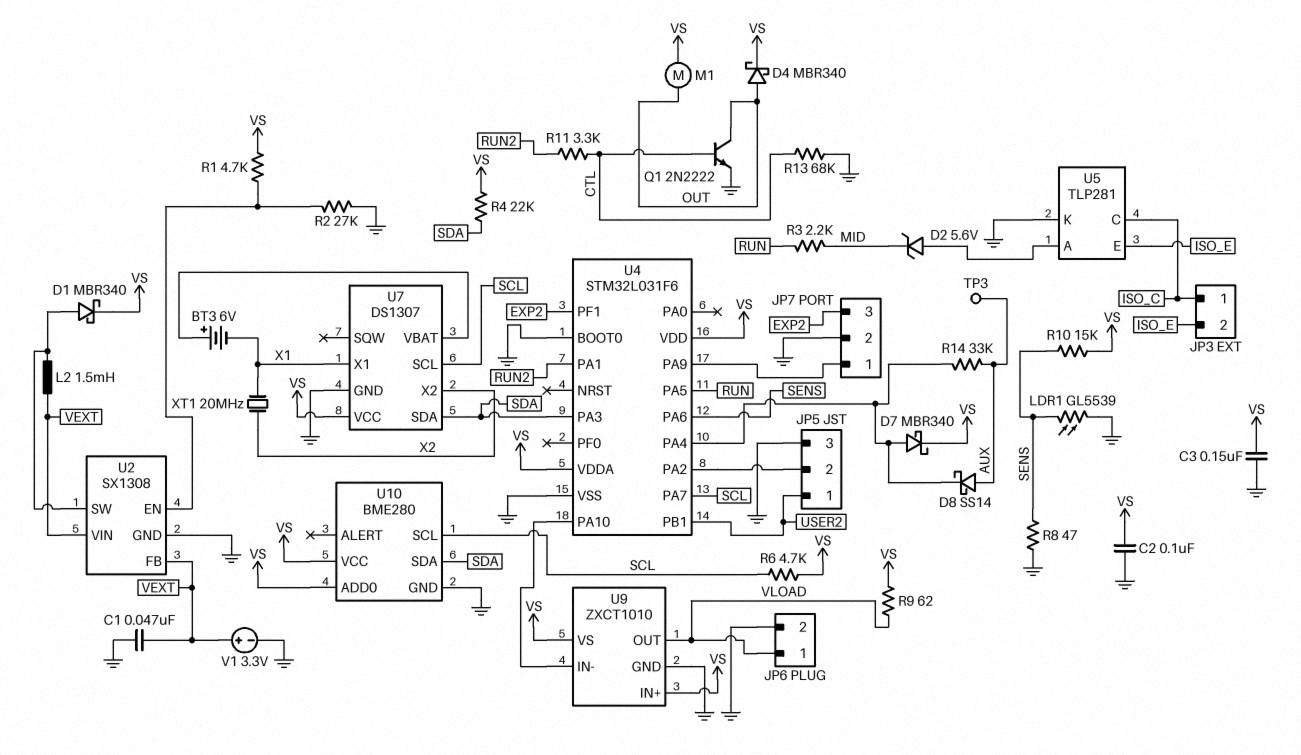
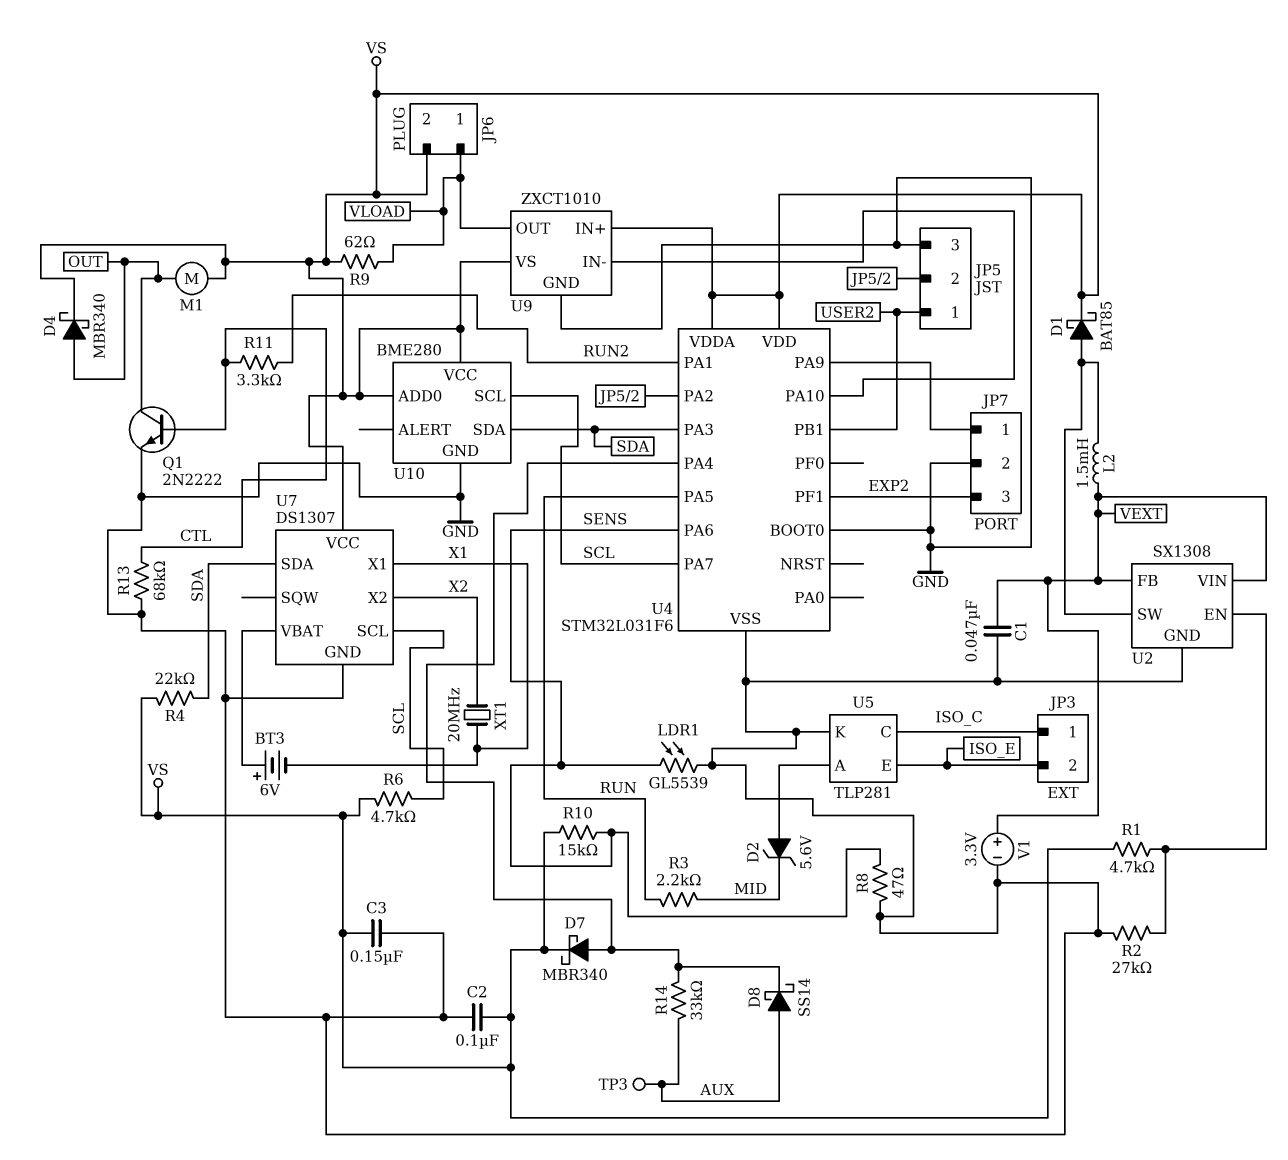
D1: schottky MBR340 (A U2/SW, K VS) -> schottky BAT85 (A U2/SW, K VS)
JP6 pin 2: GND -> VS

